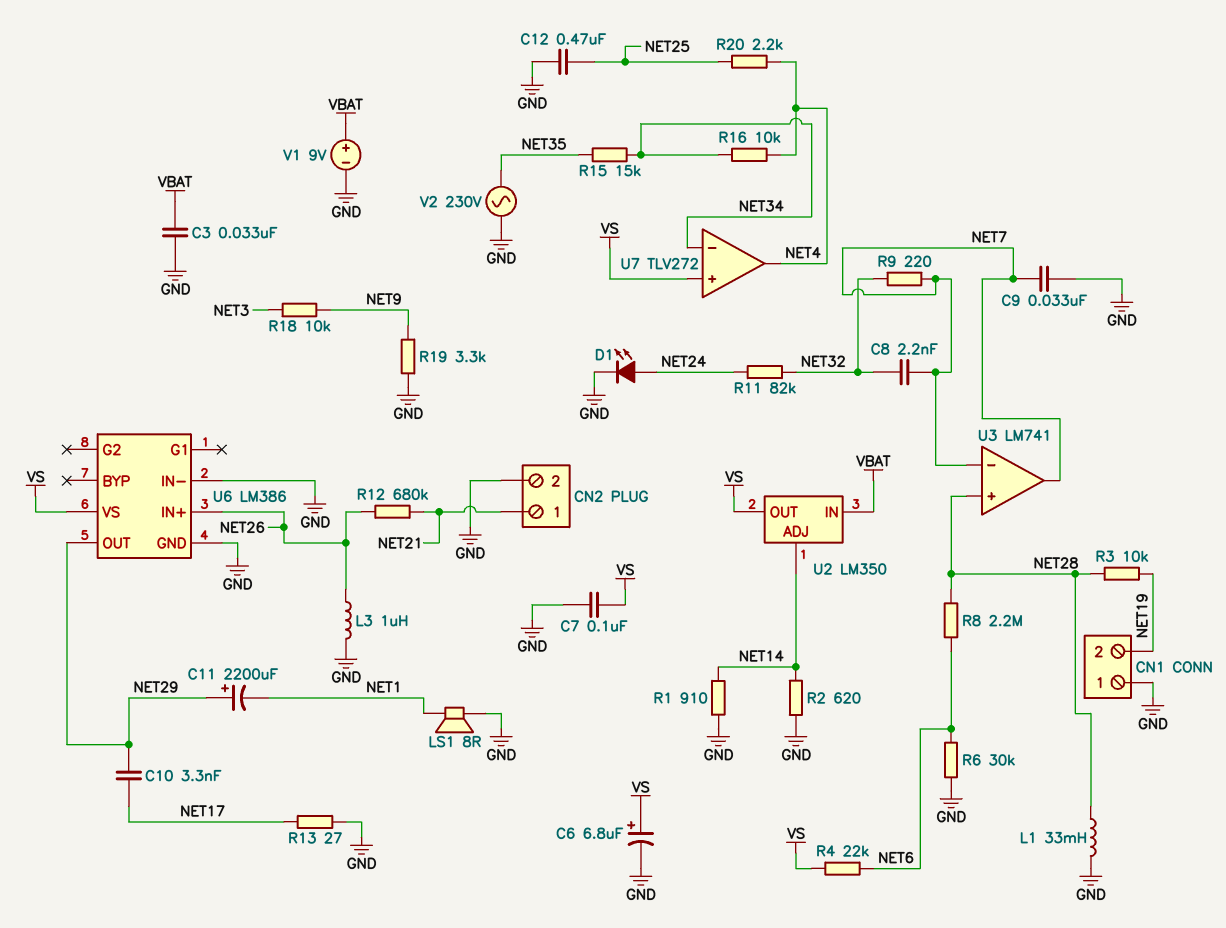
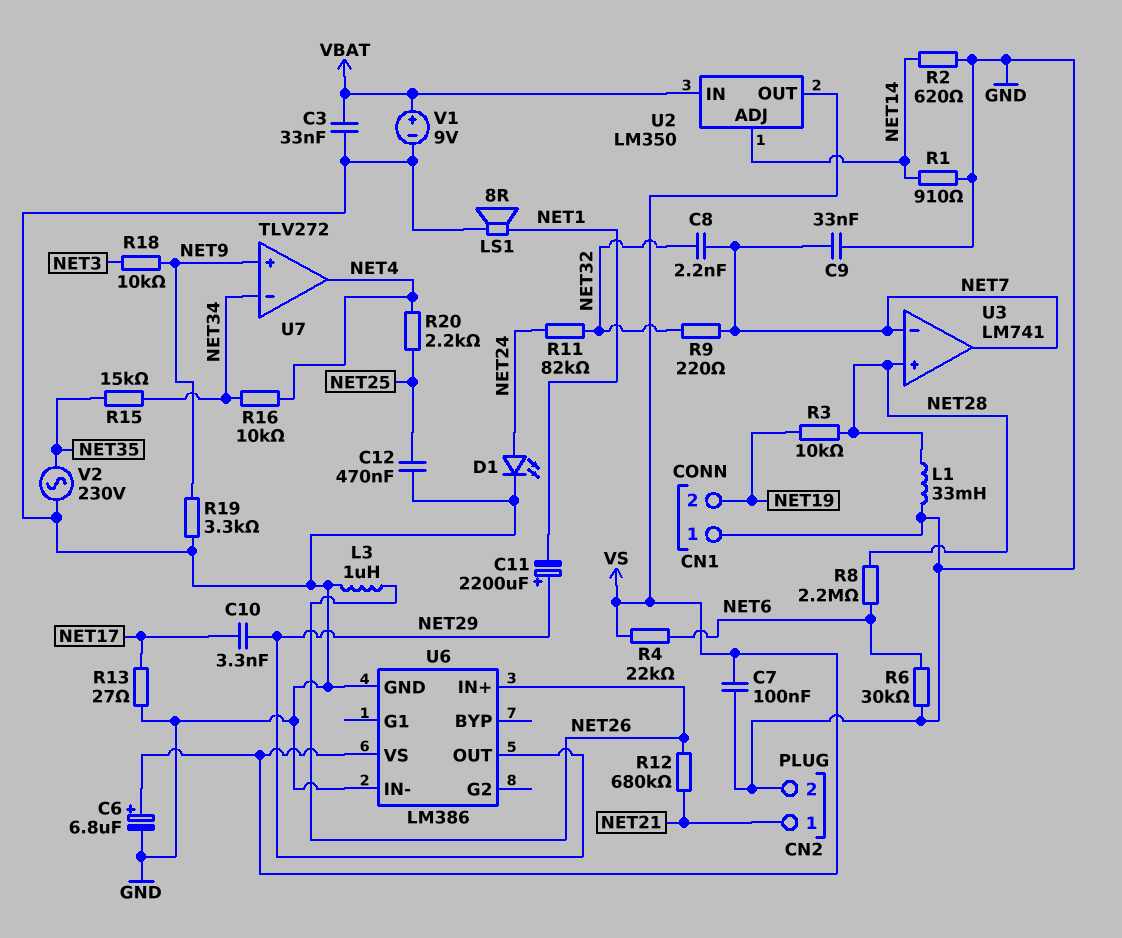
U7 pin in+: VS -> NET9

